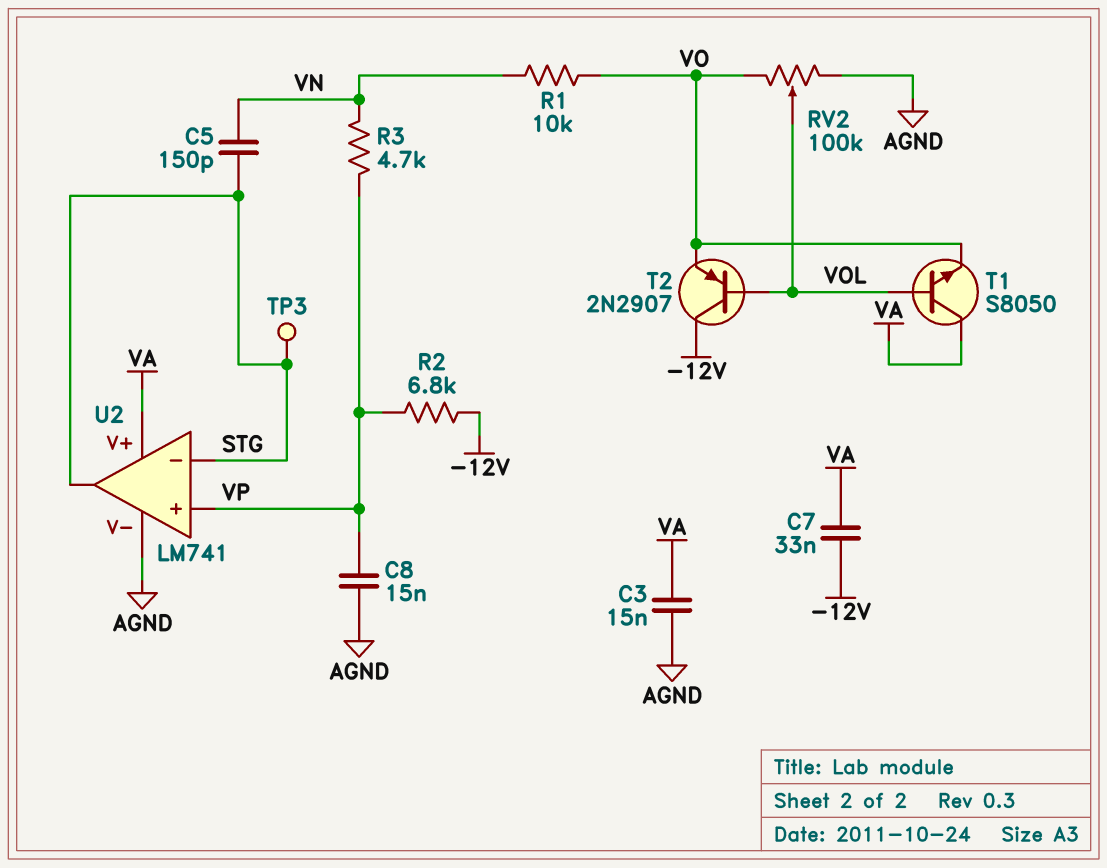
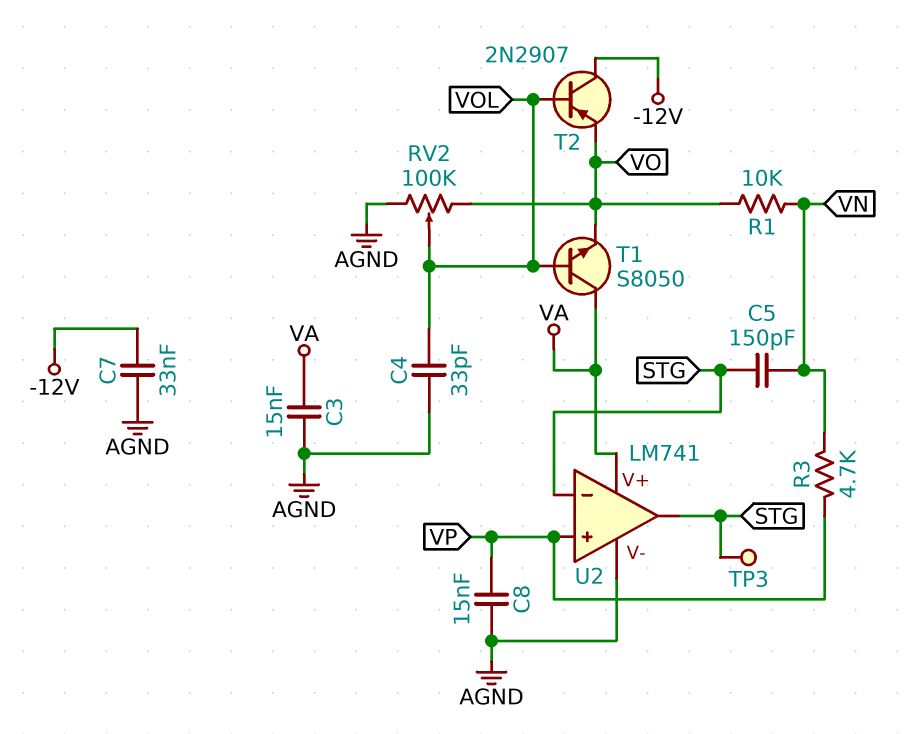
C4: none -> 33pF (AGND, VOL)
C7: 33nF (-12V, VA) -> 33nF (-12V, AGND)
R2: 6.8k (-12V, VP) -> none

